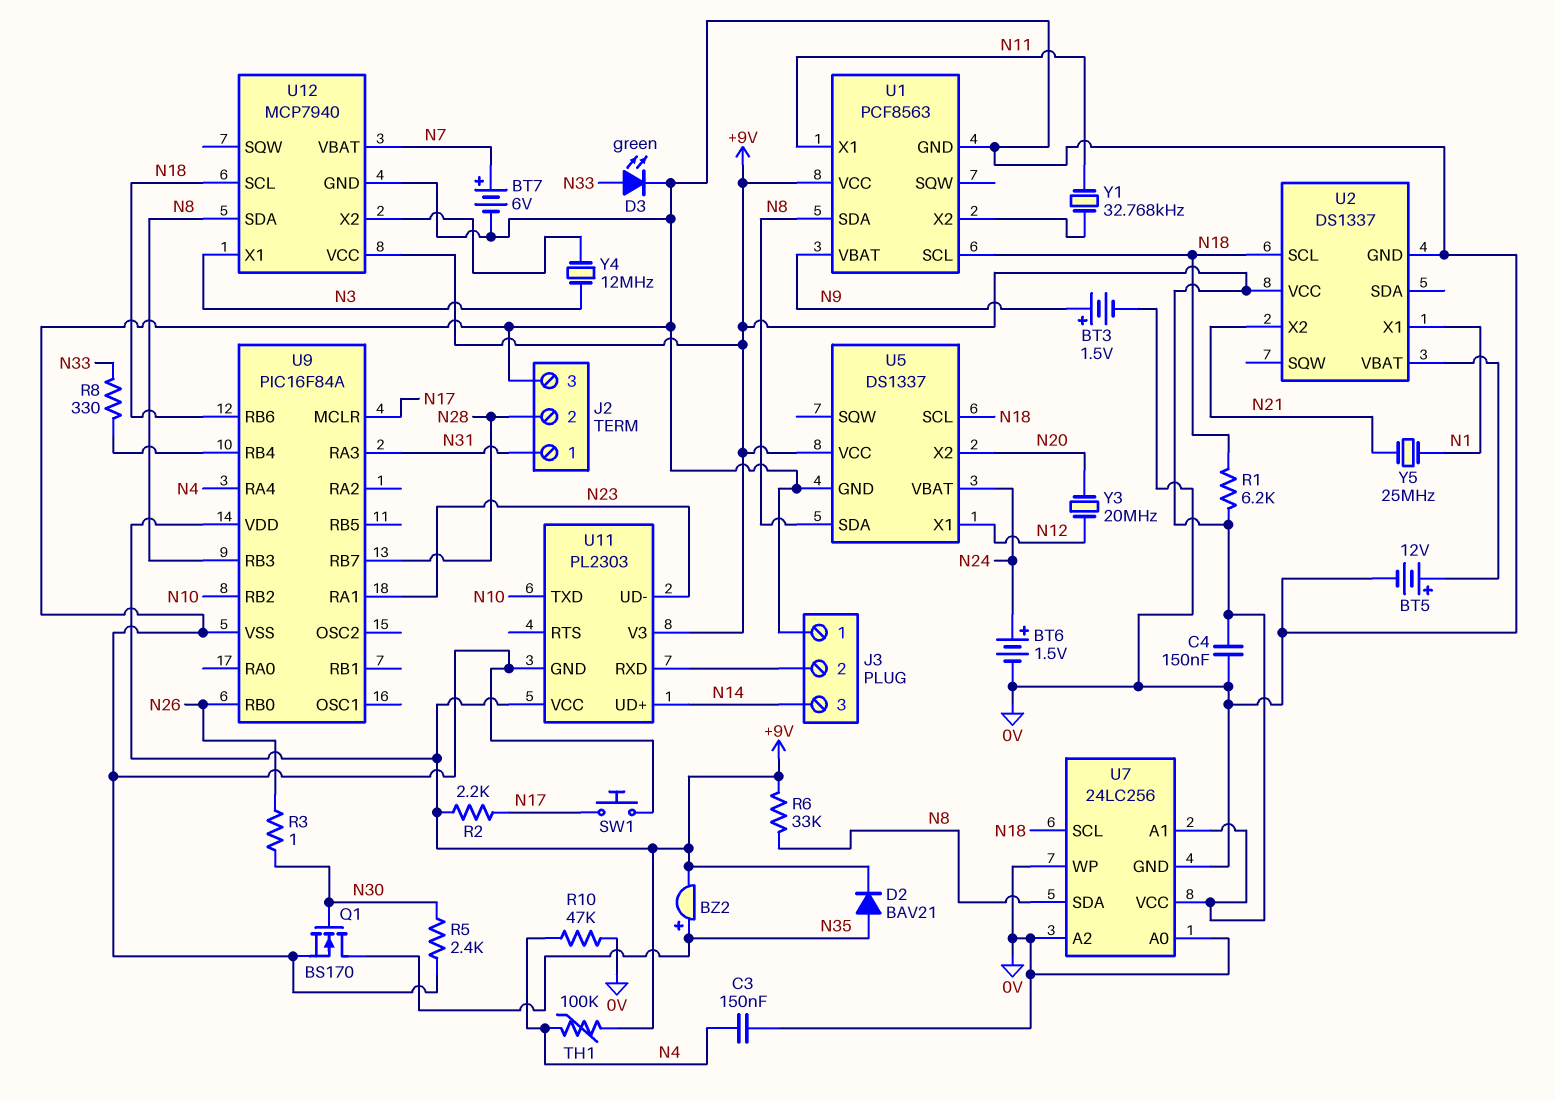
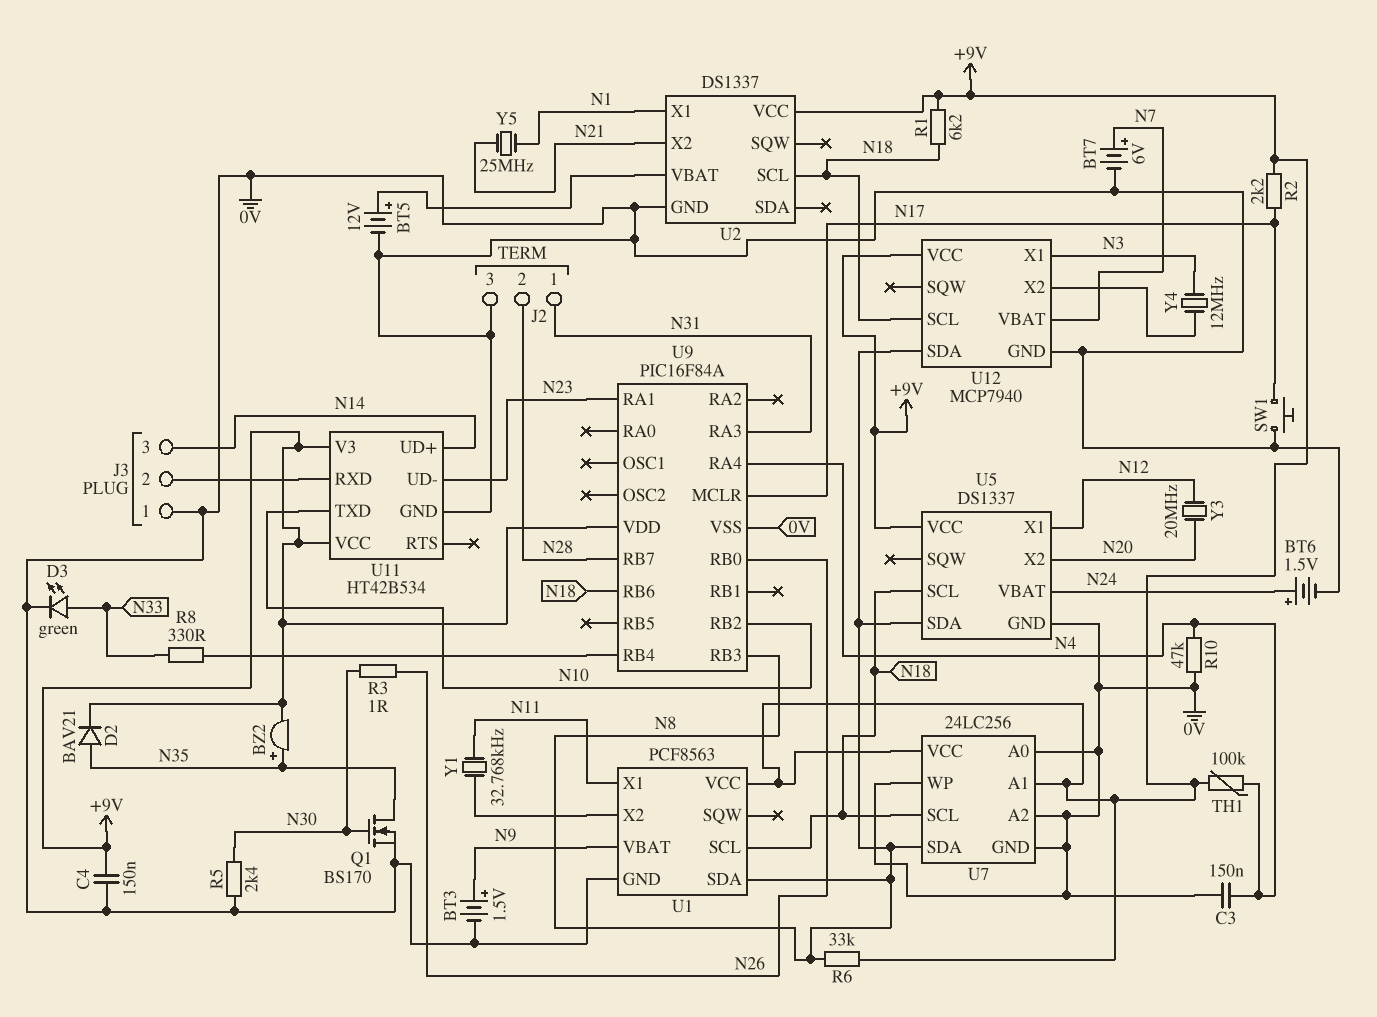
U11: PL2303 -> HT42B534

